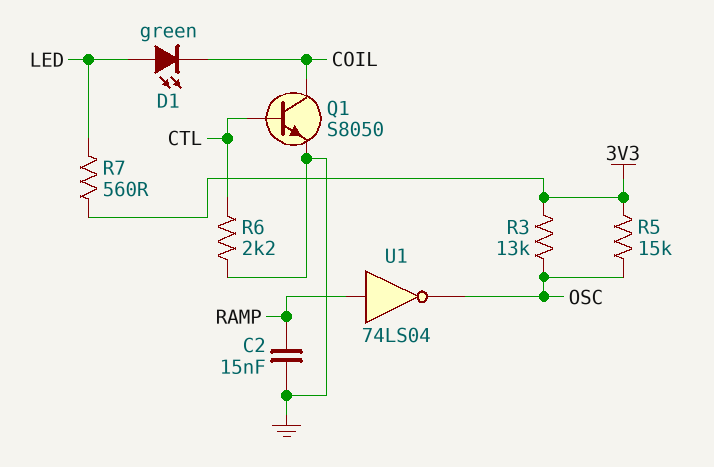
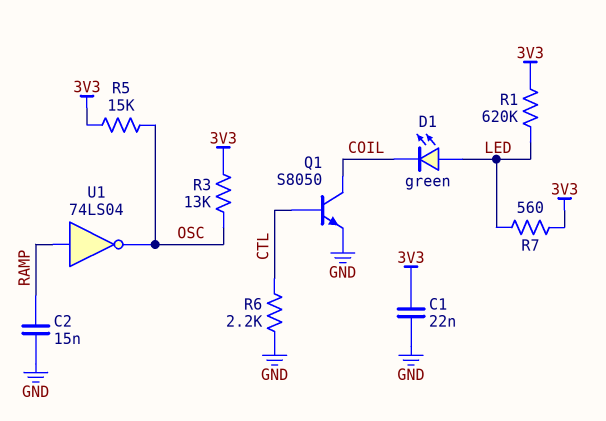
C1: none -> 22nF (3V3, GND)
R1: none -> 620k (3V3, LED)

